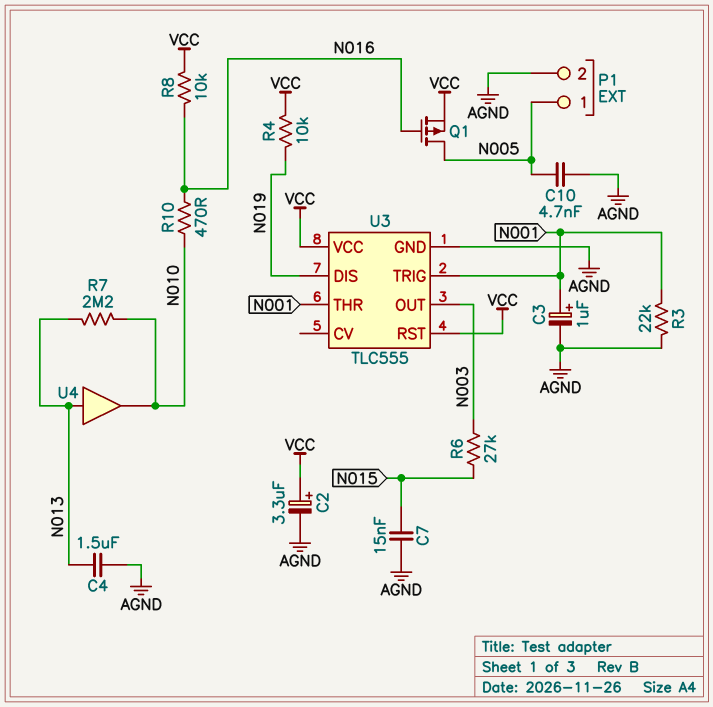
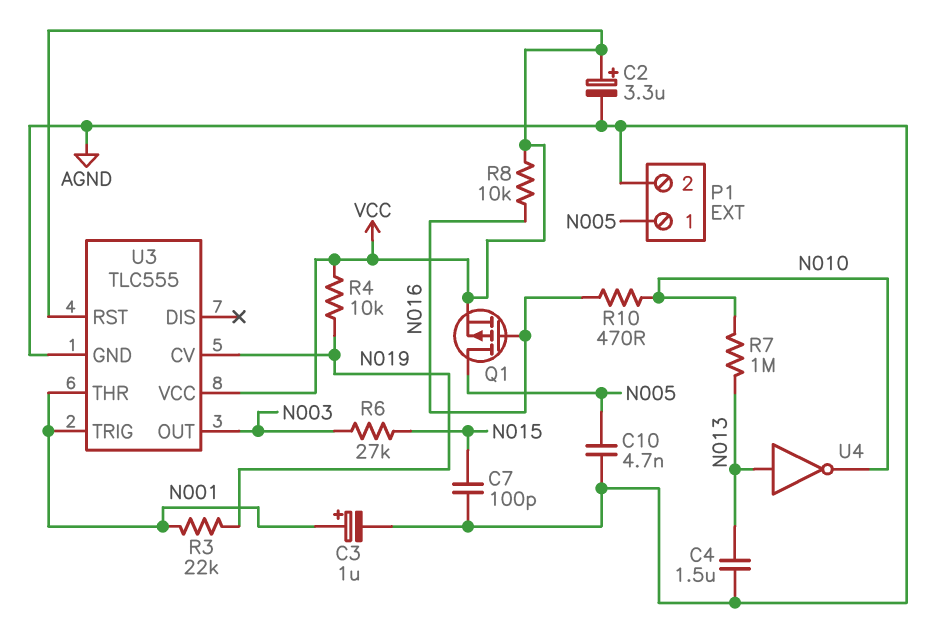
C7: 15nF (AGND, N015) -> 100pF (AGND, N015)
R3: 22k (AGND, N001) -> 22k (N001, N019)
R7: 2.2M (N010, N013) -> 1M (N010, N013)
U3 pin CV: none -> N019
U3 pin DIS: N019 -> none
U4: buffer (in N013, out N010) -> NOT (in N013, out N010)

